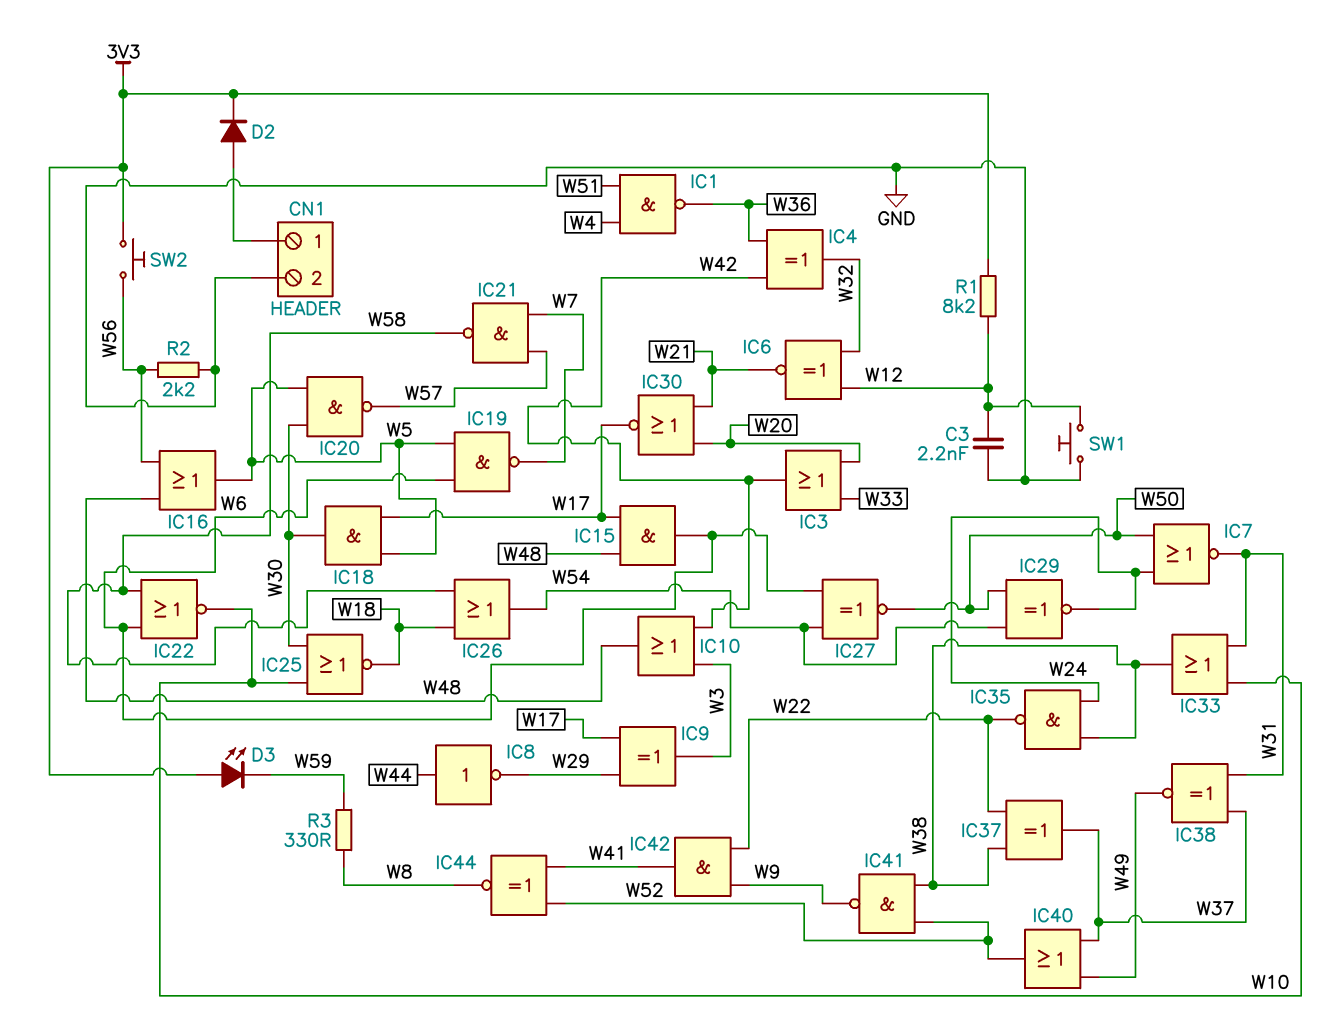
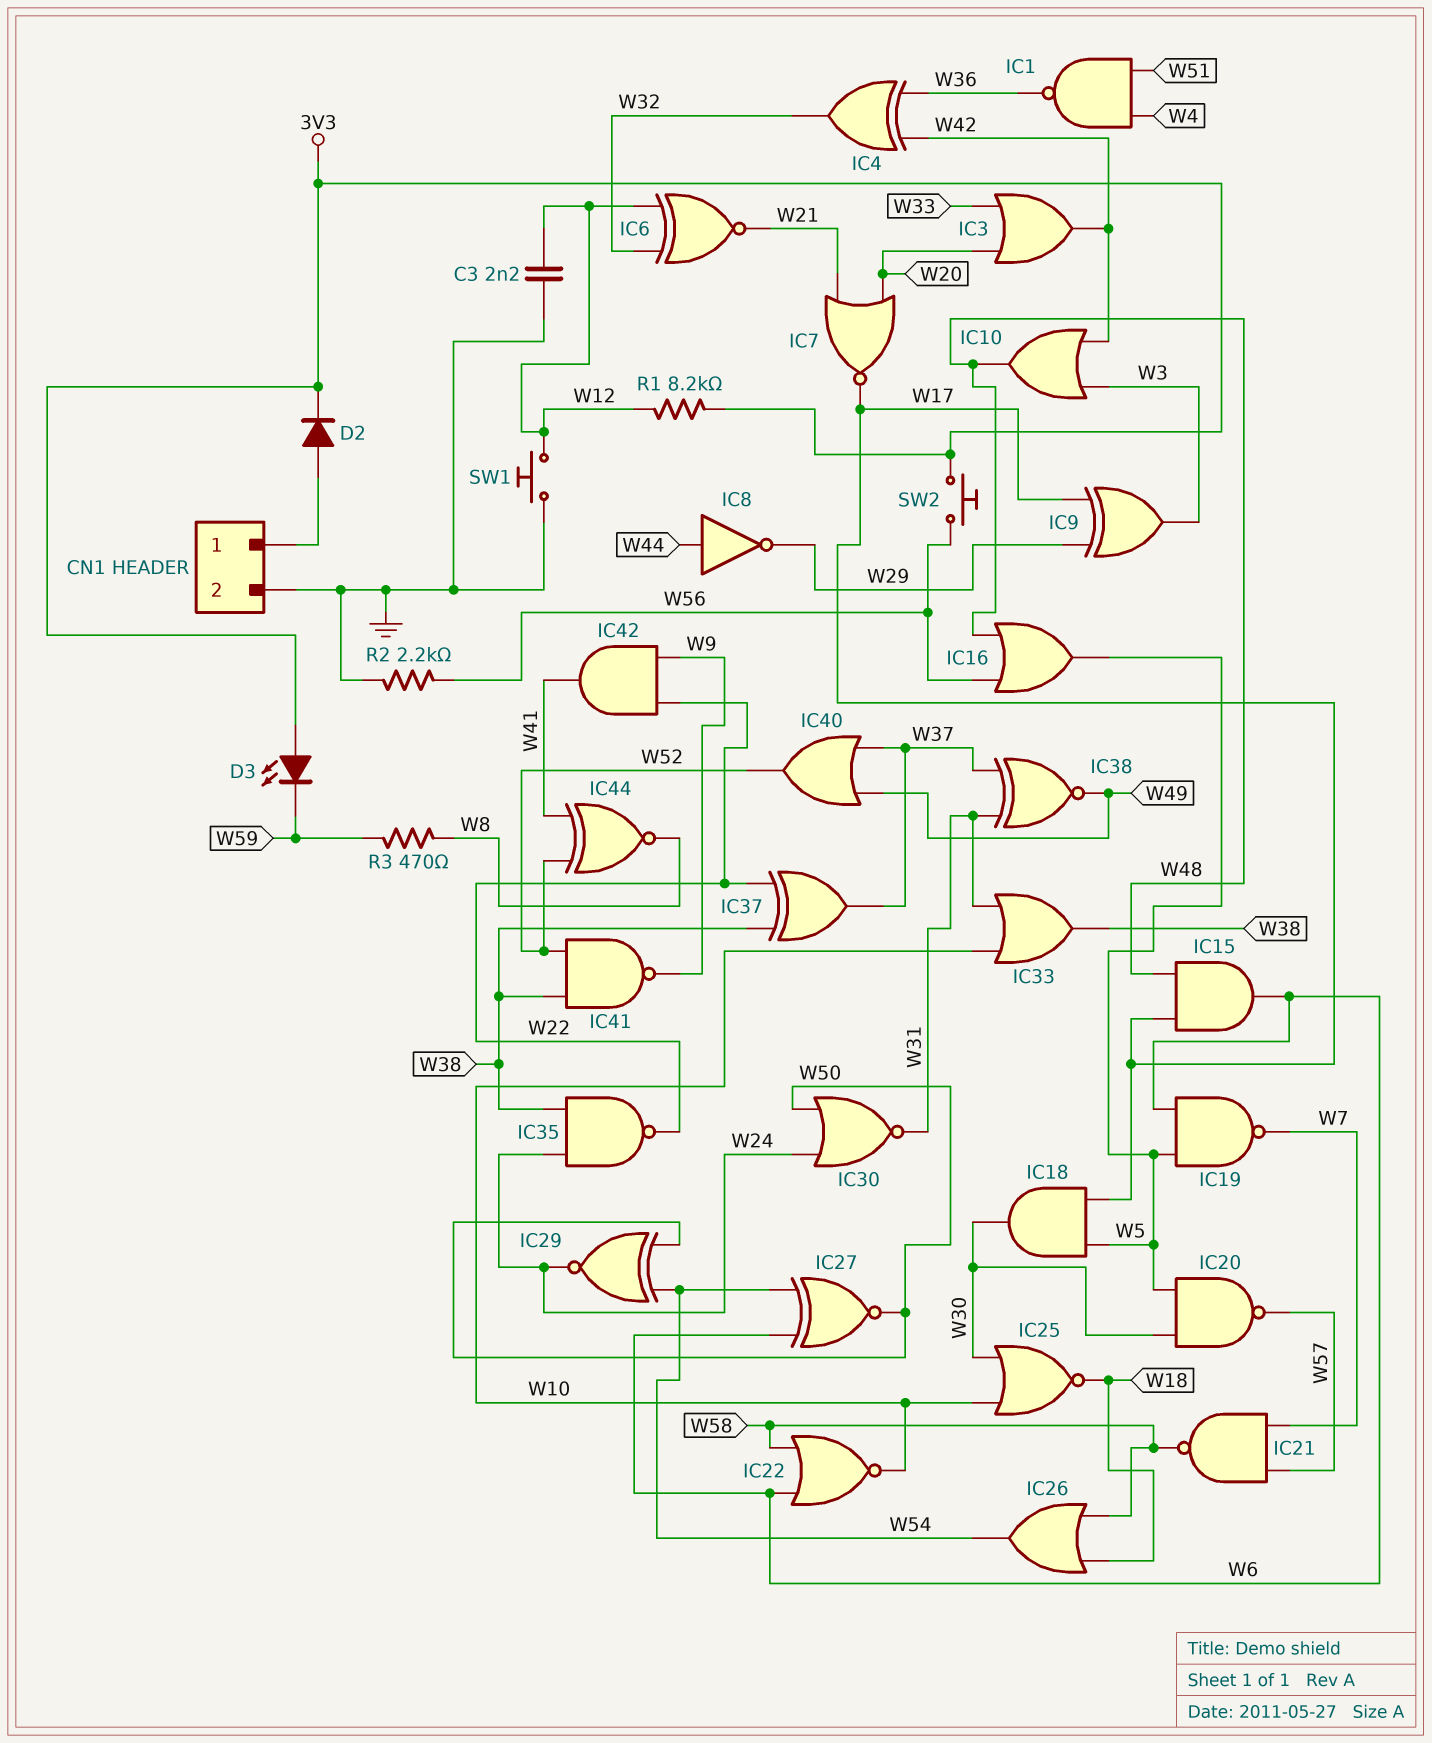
IC7: NOR (in W24, in W50, out W31) -> NOR (in W20, in W21, out W17)
IC30: NOR (in W20, in W21, out W17) -> NOR (in W24, in W50, out W31)
R3: 330 (W8, W59) -> 470 (W8, W59)

